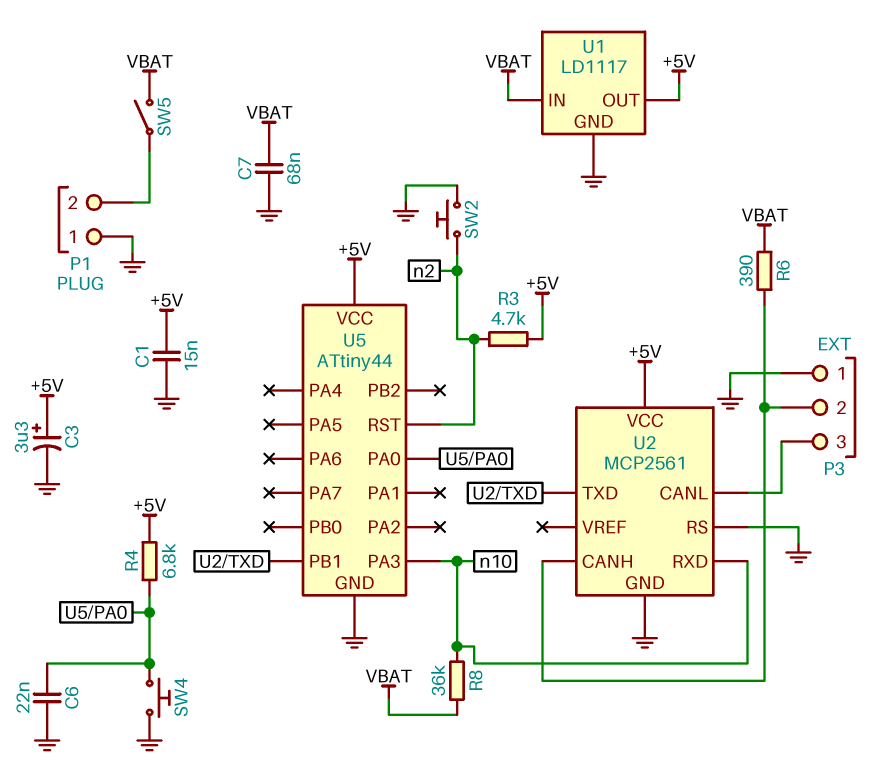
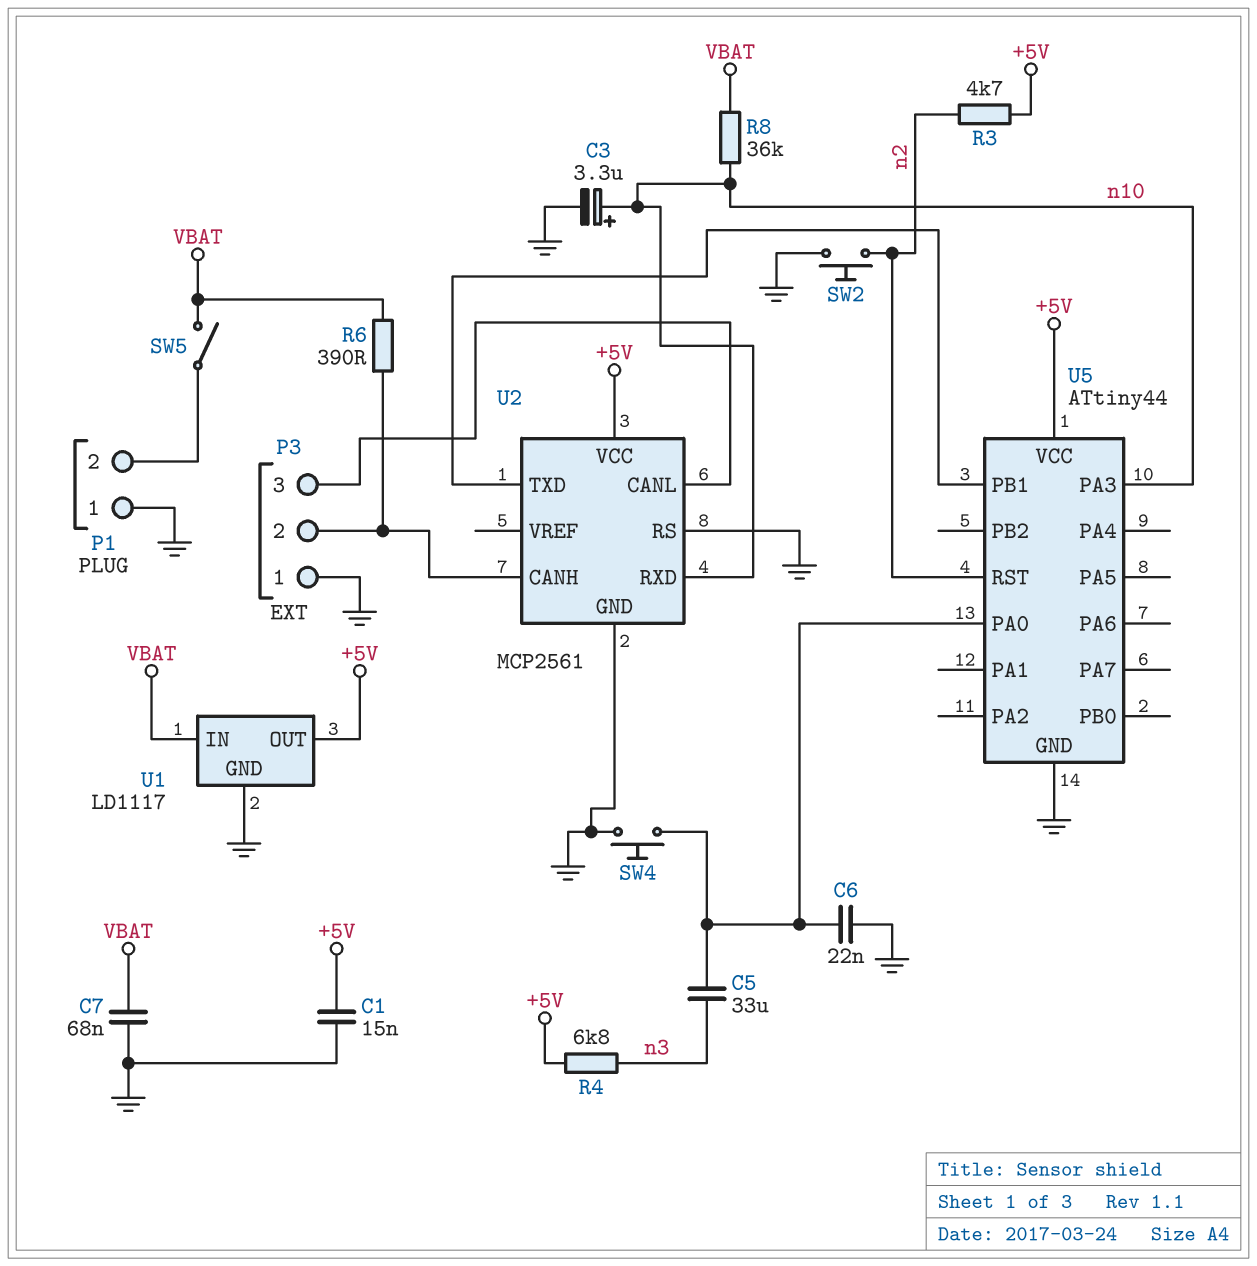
C3: 3.3uF (plus +5V, minus GND) -> 3.3uF (plus n10, minus GND)
C5: none -> 33uF (U5/PA0, n3)
R4: 6.8k (+5V, U5/PA0) -> 6.8k (+5V, n3)

